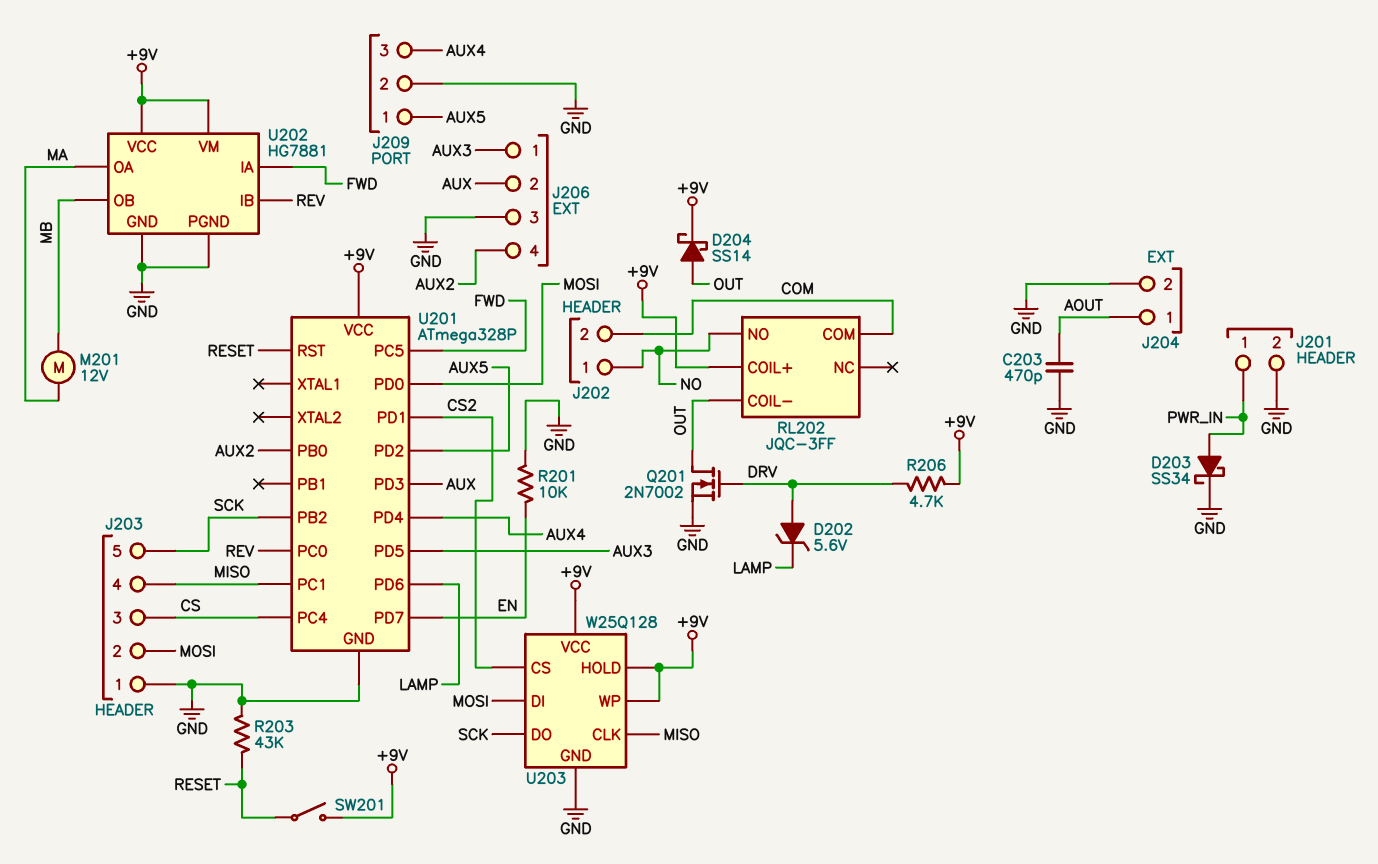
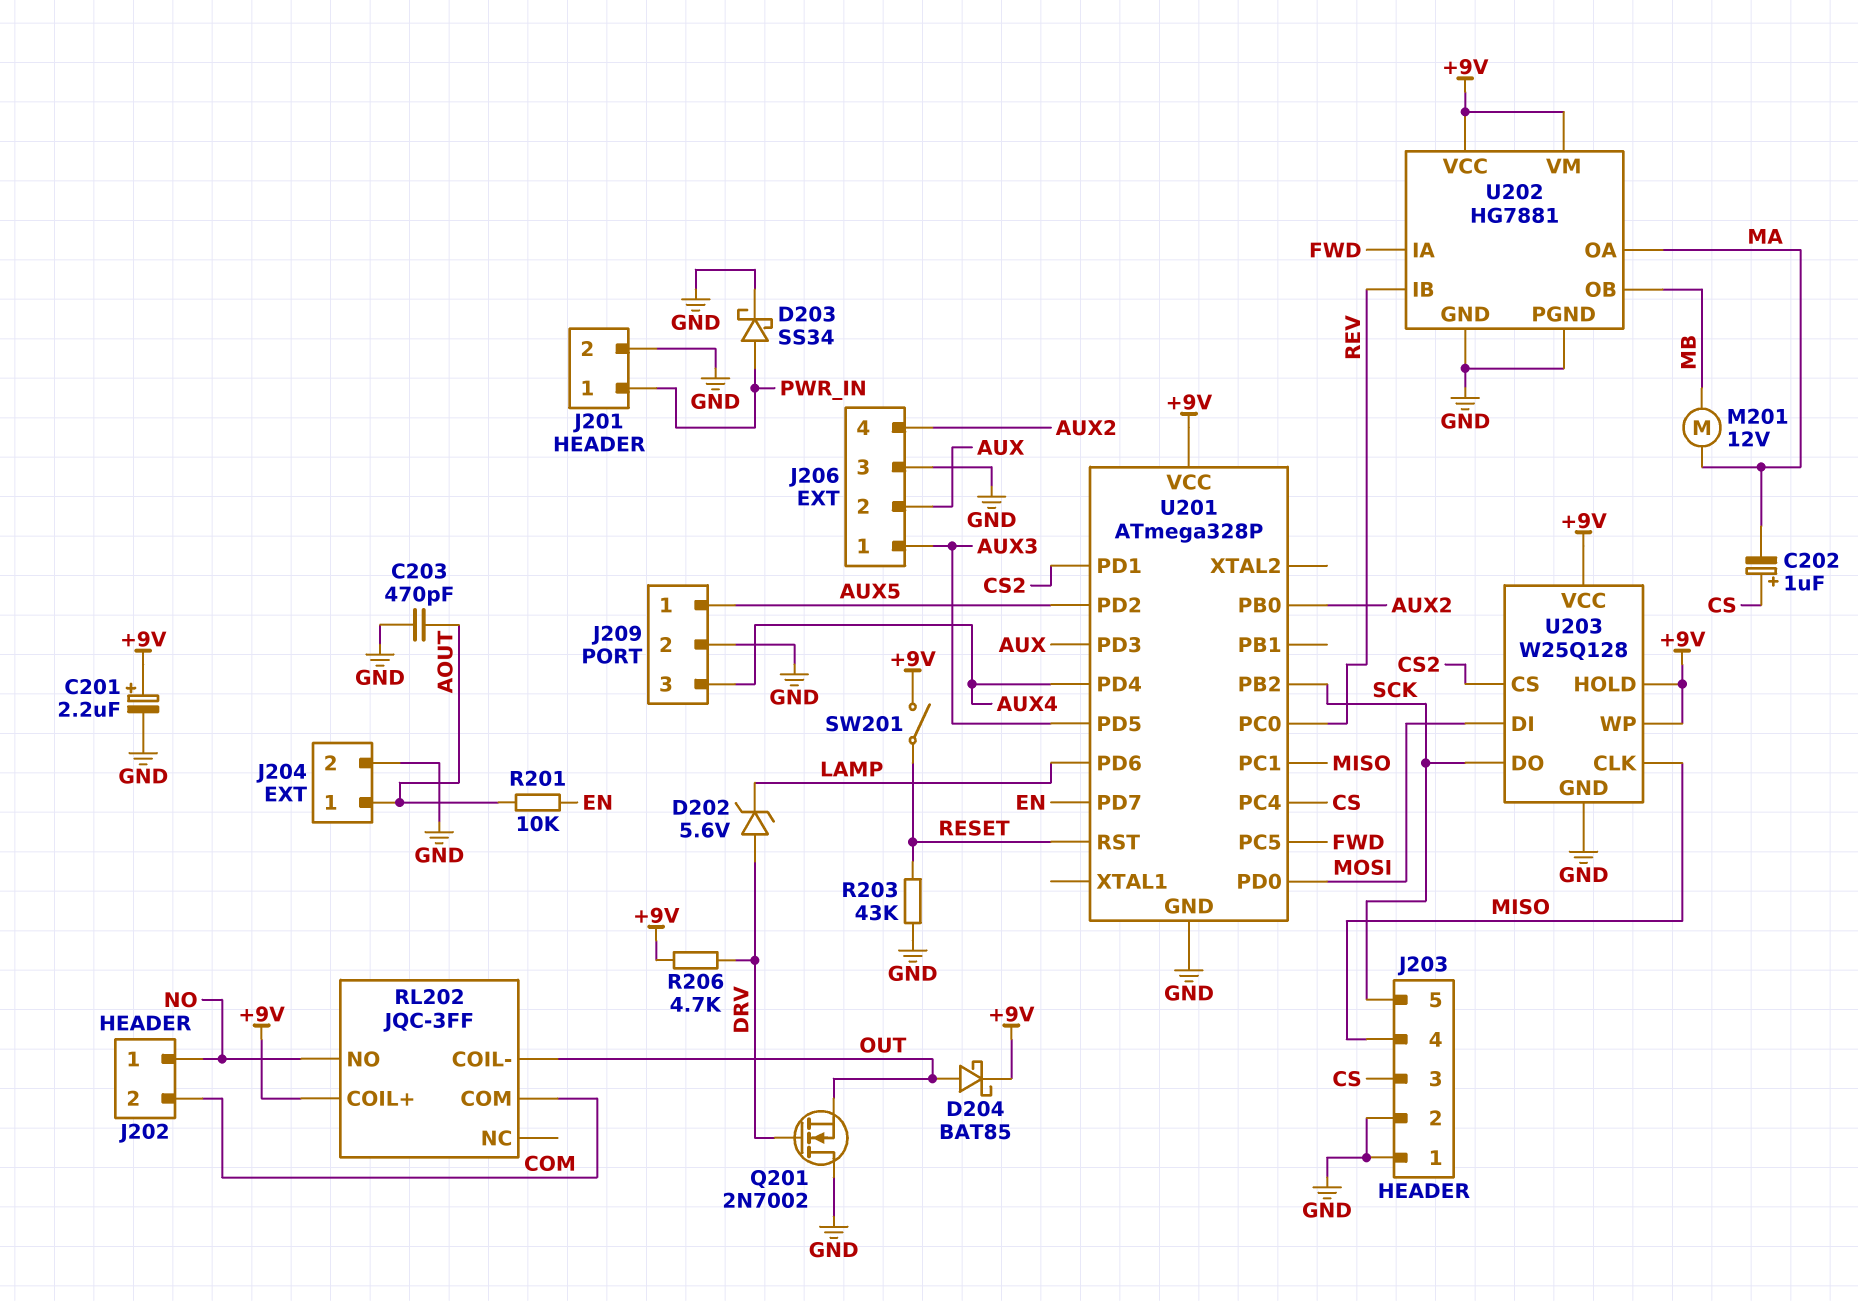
C201: none -> 2.2uF (plus +9V, minus GND)
C202: none -> 1uF (plus CS, minus MA)
D204: schottky SS14 (A OUT, K +9V) -> schottky BAT85 (A OUT, K +9V)
J203 pin 2: MOSI -> GND
Q201: NMOS 2N7002 (G DRV, D OUT, S GND) -> NMOS 2N7002 (G DRV, D GND, S OUT)
R201: 10k (EN, GND) -> 10k (AOUT, EN)

